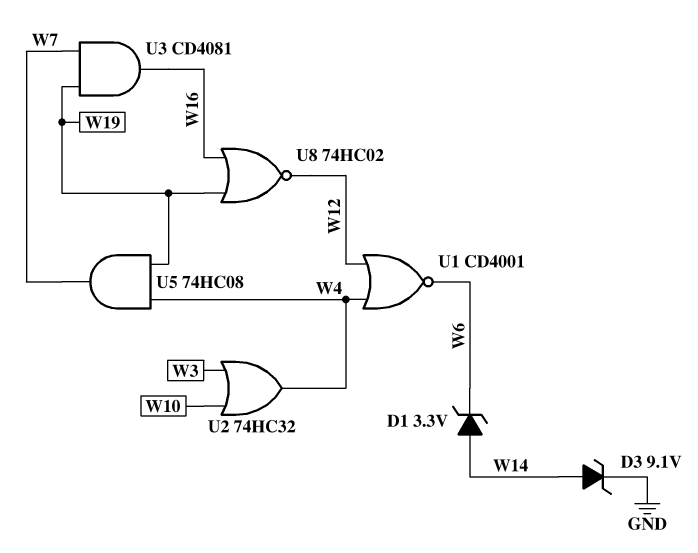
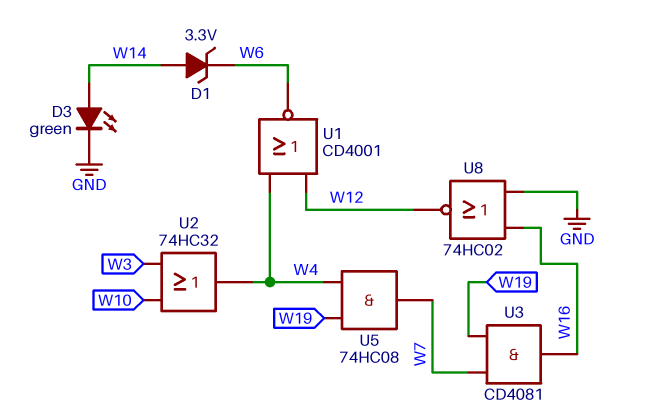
D3: zener 9.1V (A W14, K GND) -> LED green (A W14, K GND)
U8: NOR 74HC02 (in W16, in W19, out W12) -> NOR 74HC02 (in GND, in W16, out W12)

